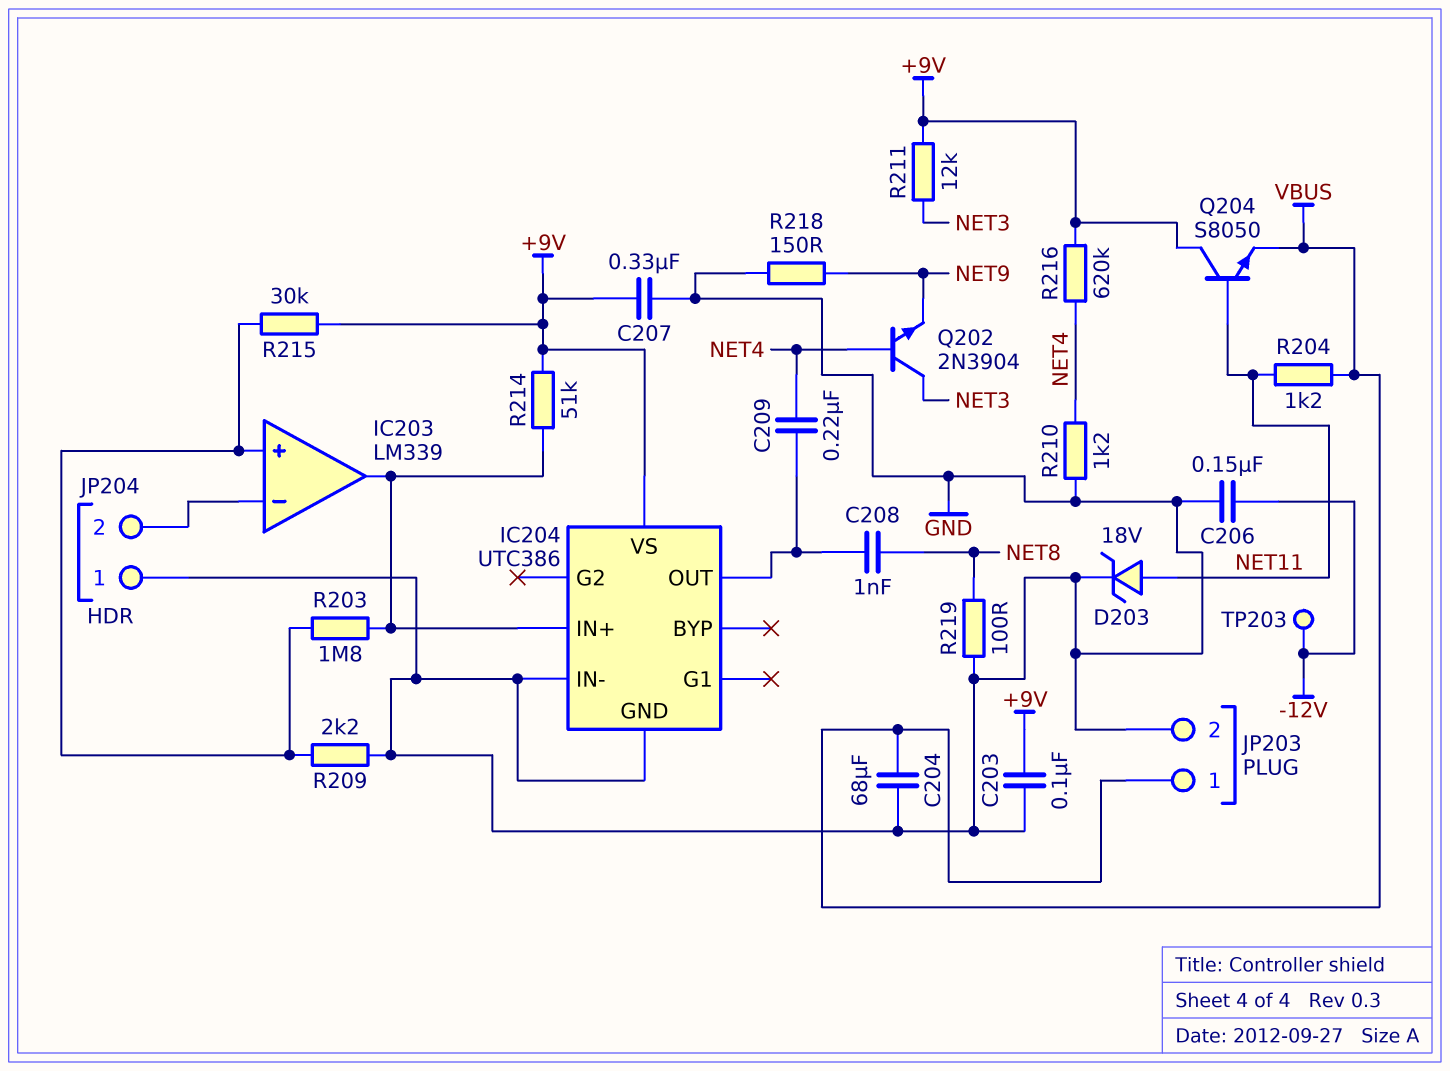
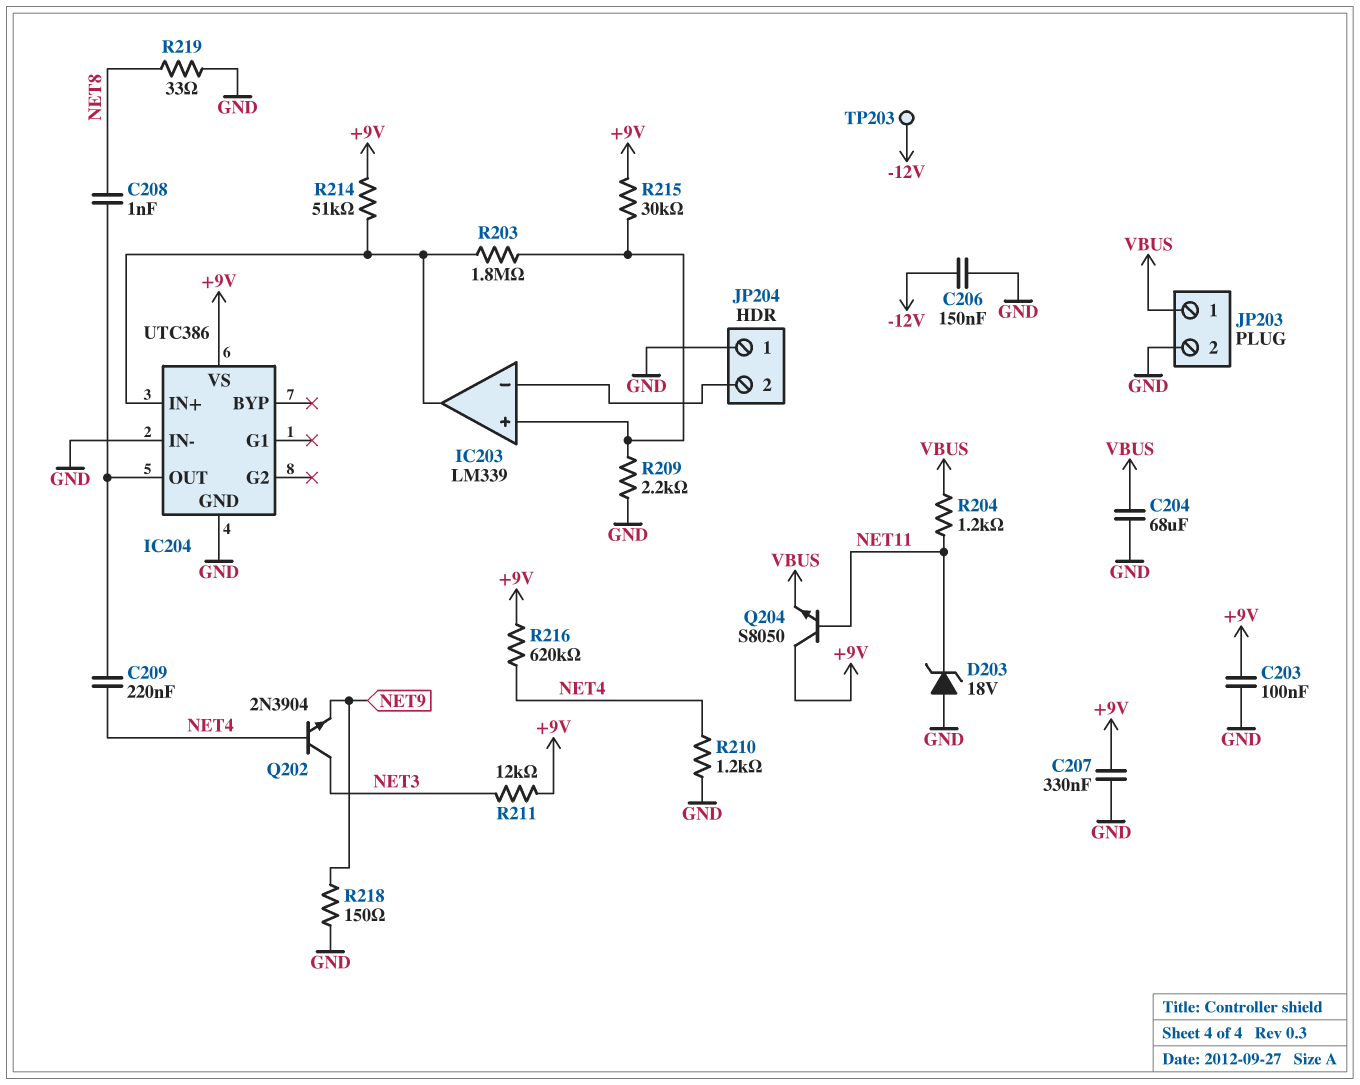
D203: zener 18V (A NET11, K GND) -> zener 18V (A GND, K NET11)
R219: 100 (GND, NET8) -> 33 (GND, NET8)

